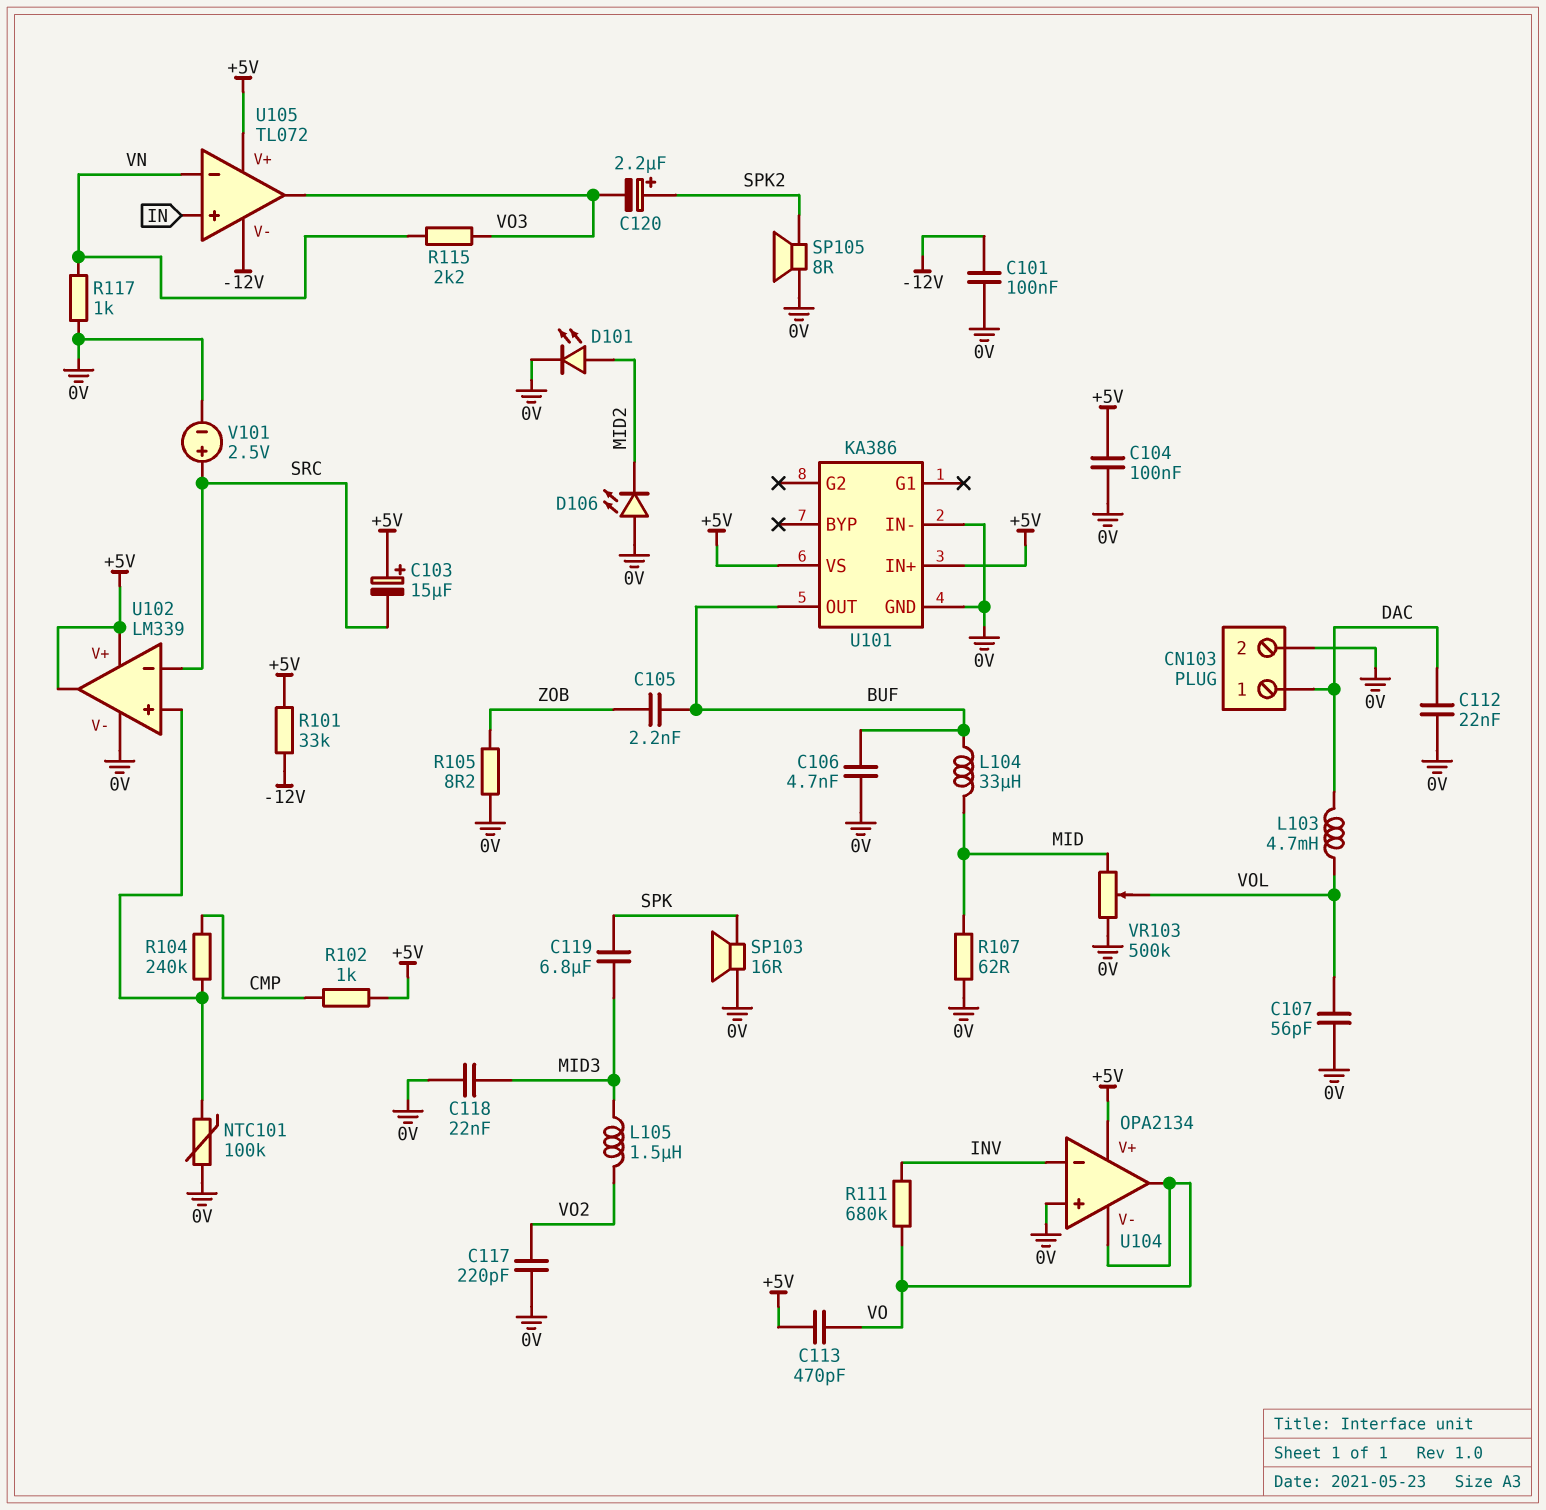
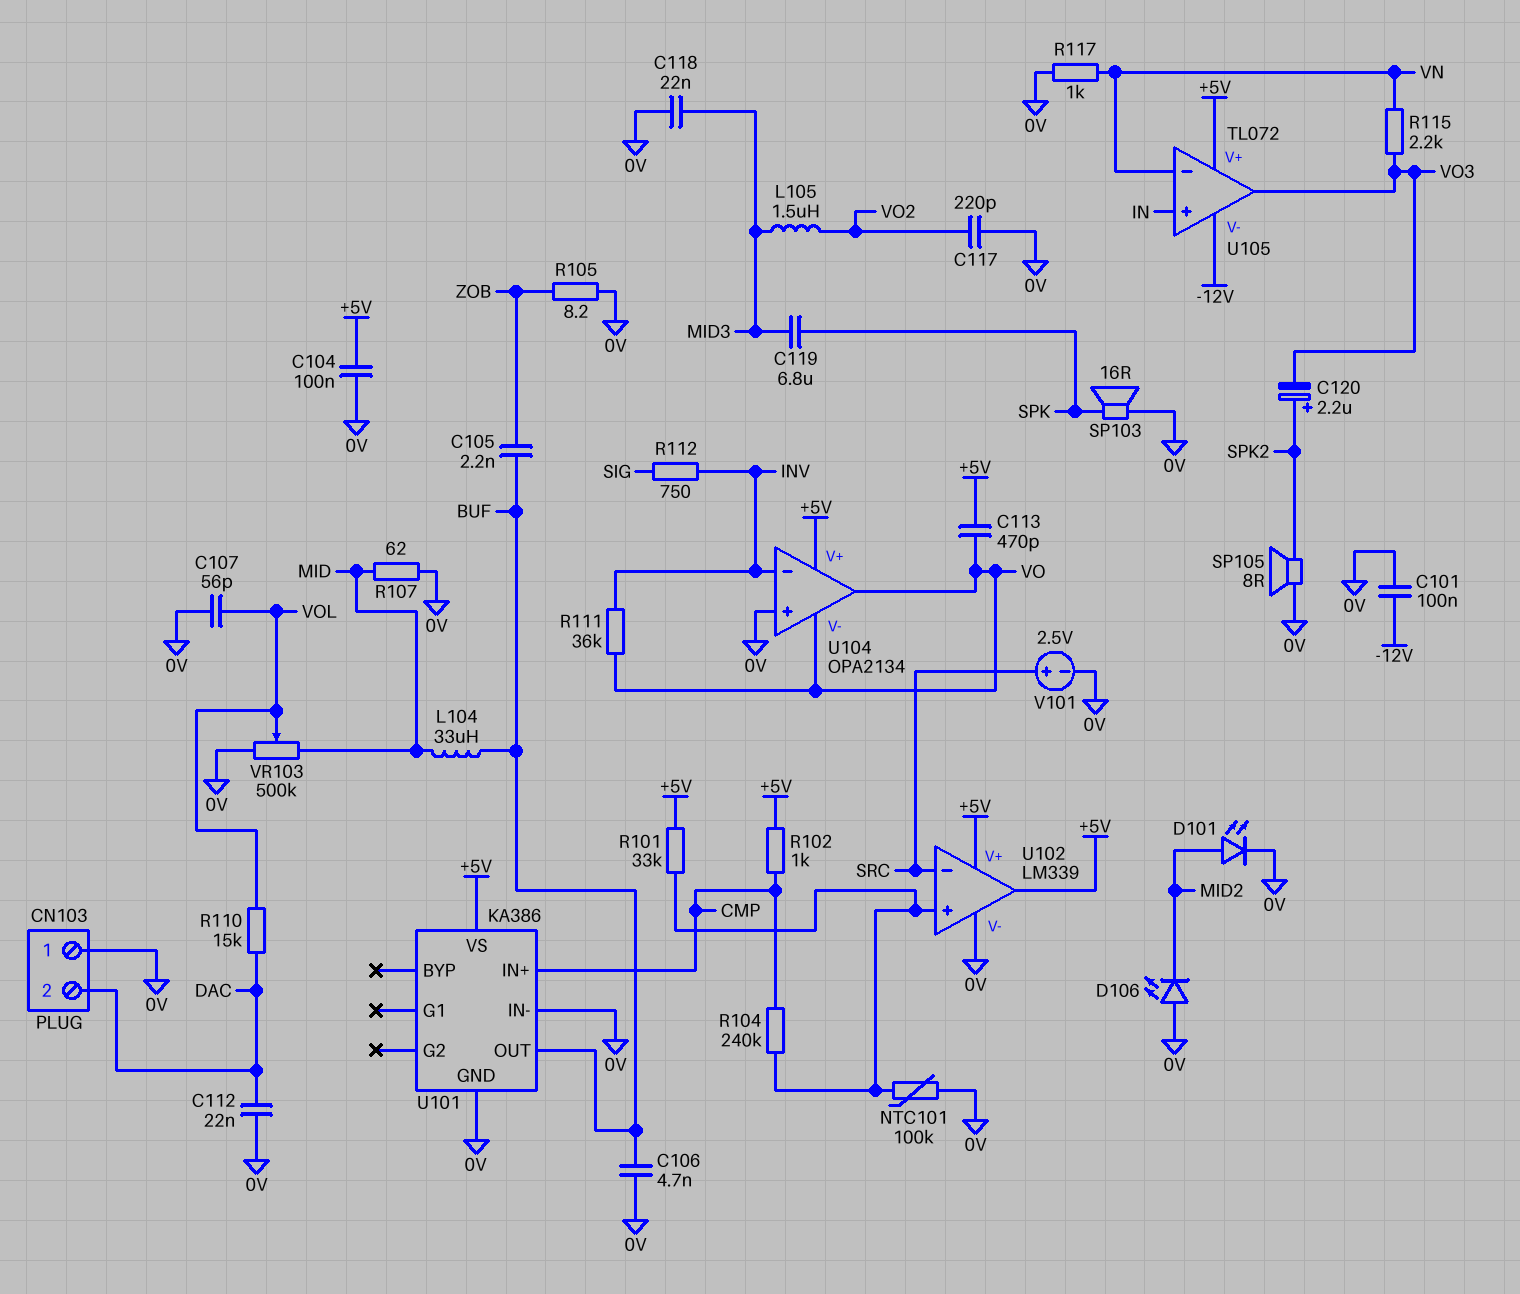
C103: 15uF (plus +5V, minus SRC) -> none
CN103 pin 1: DAC -> 0V
CN103 pin 2: 0V -> DAC
L103: 4.7mH (DAC, VOL) -> none
R101: 33k (+5V, -12V) -> 33k (+5V, U102/in+)
R110: none -> 15k (DAC, VOL)
R111: 680k (INV, VO) -> 36k (INV, VO)
R112: none -> 750 (INV, SIG)
U101 pin IN+: +5V -> CMP

